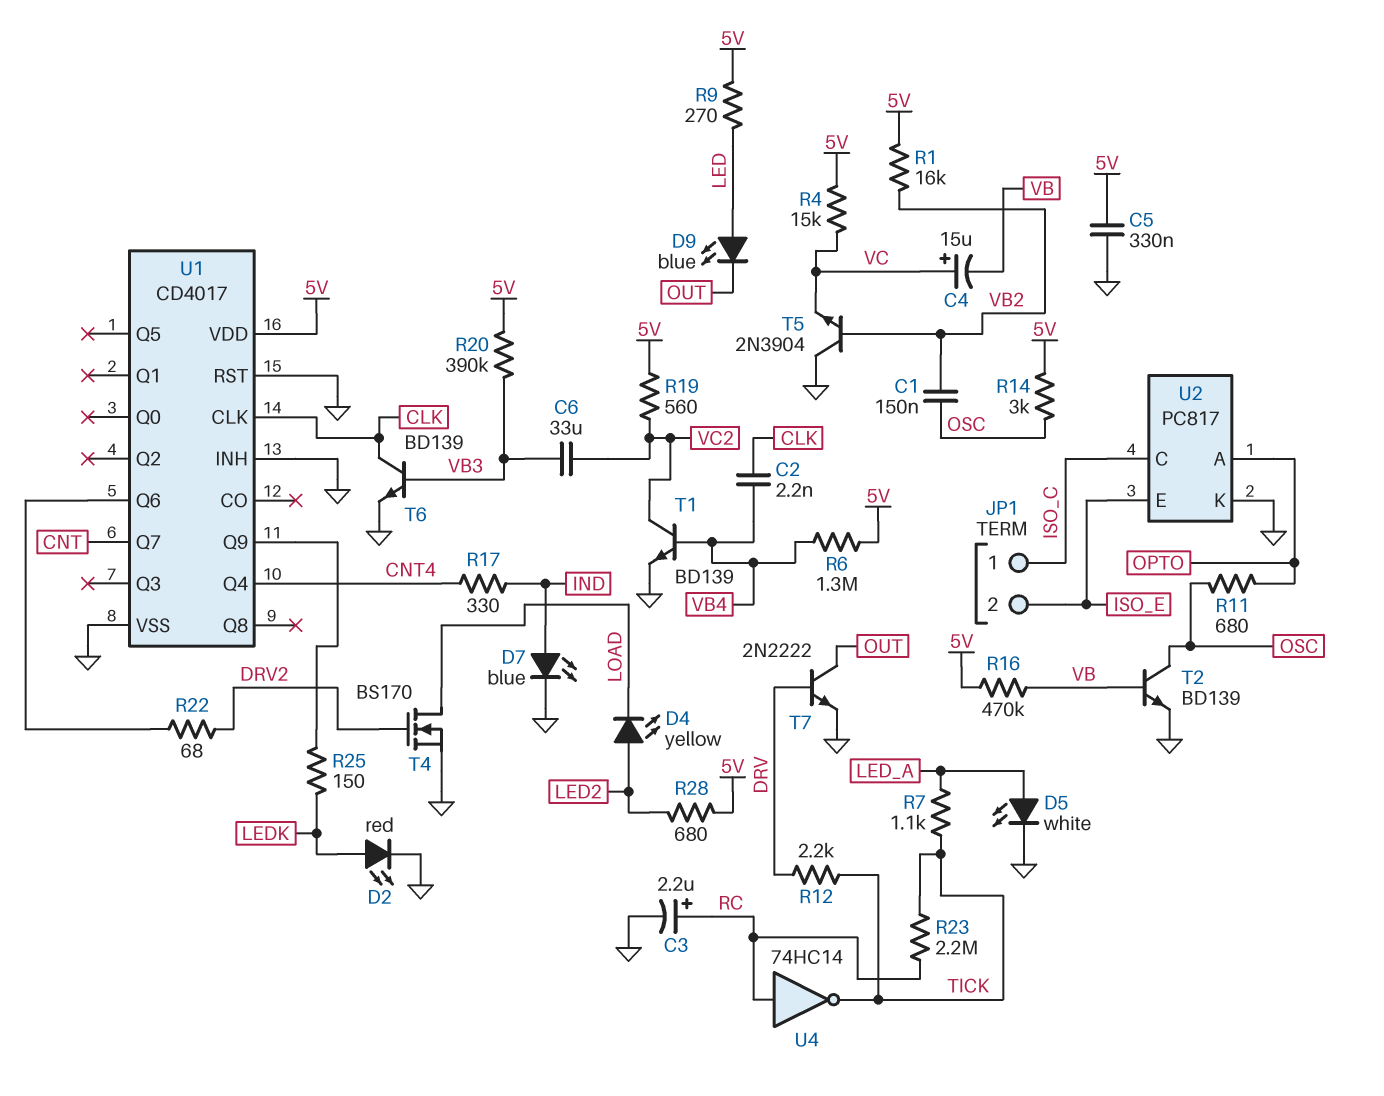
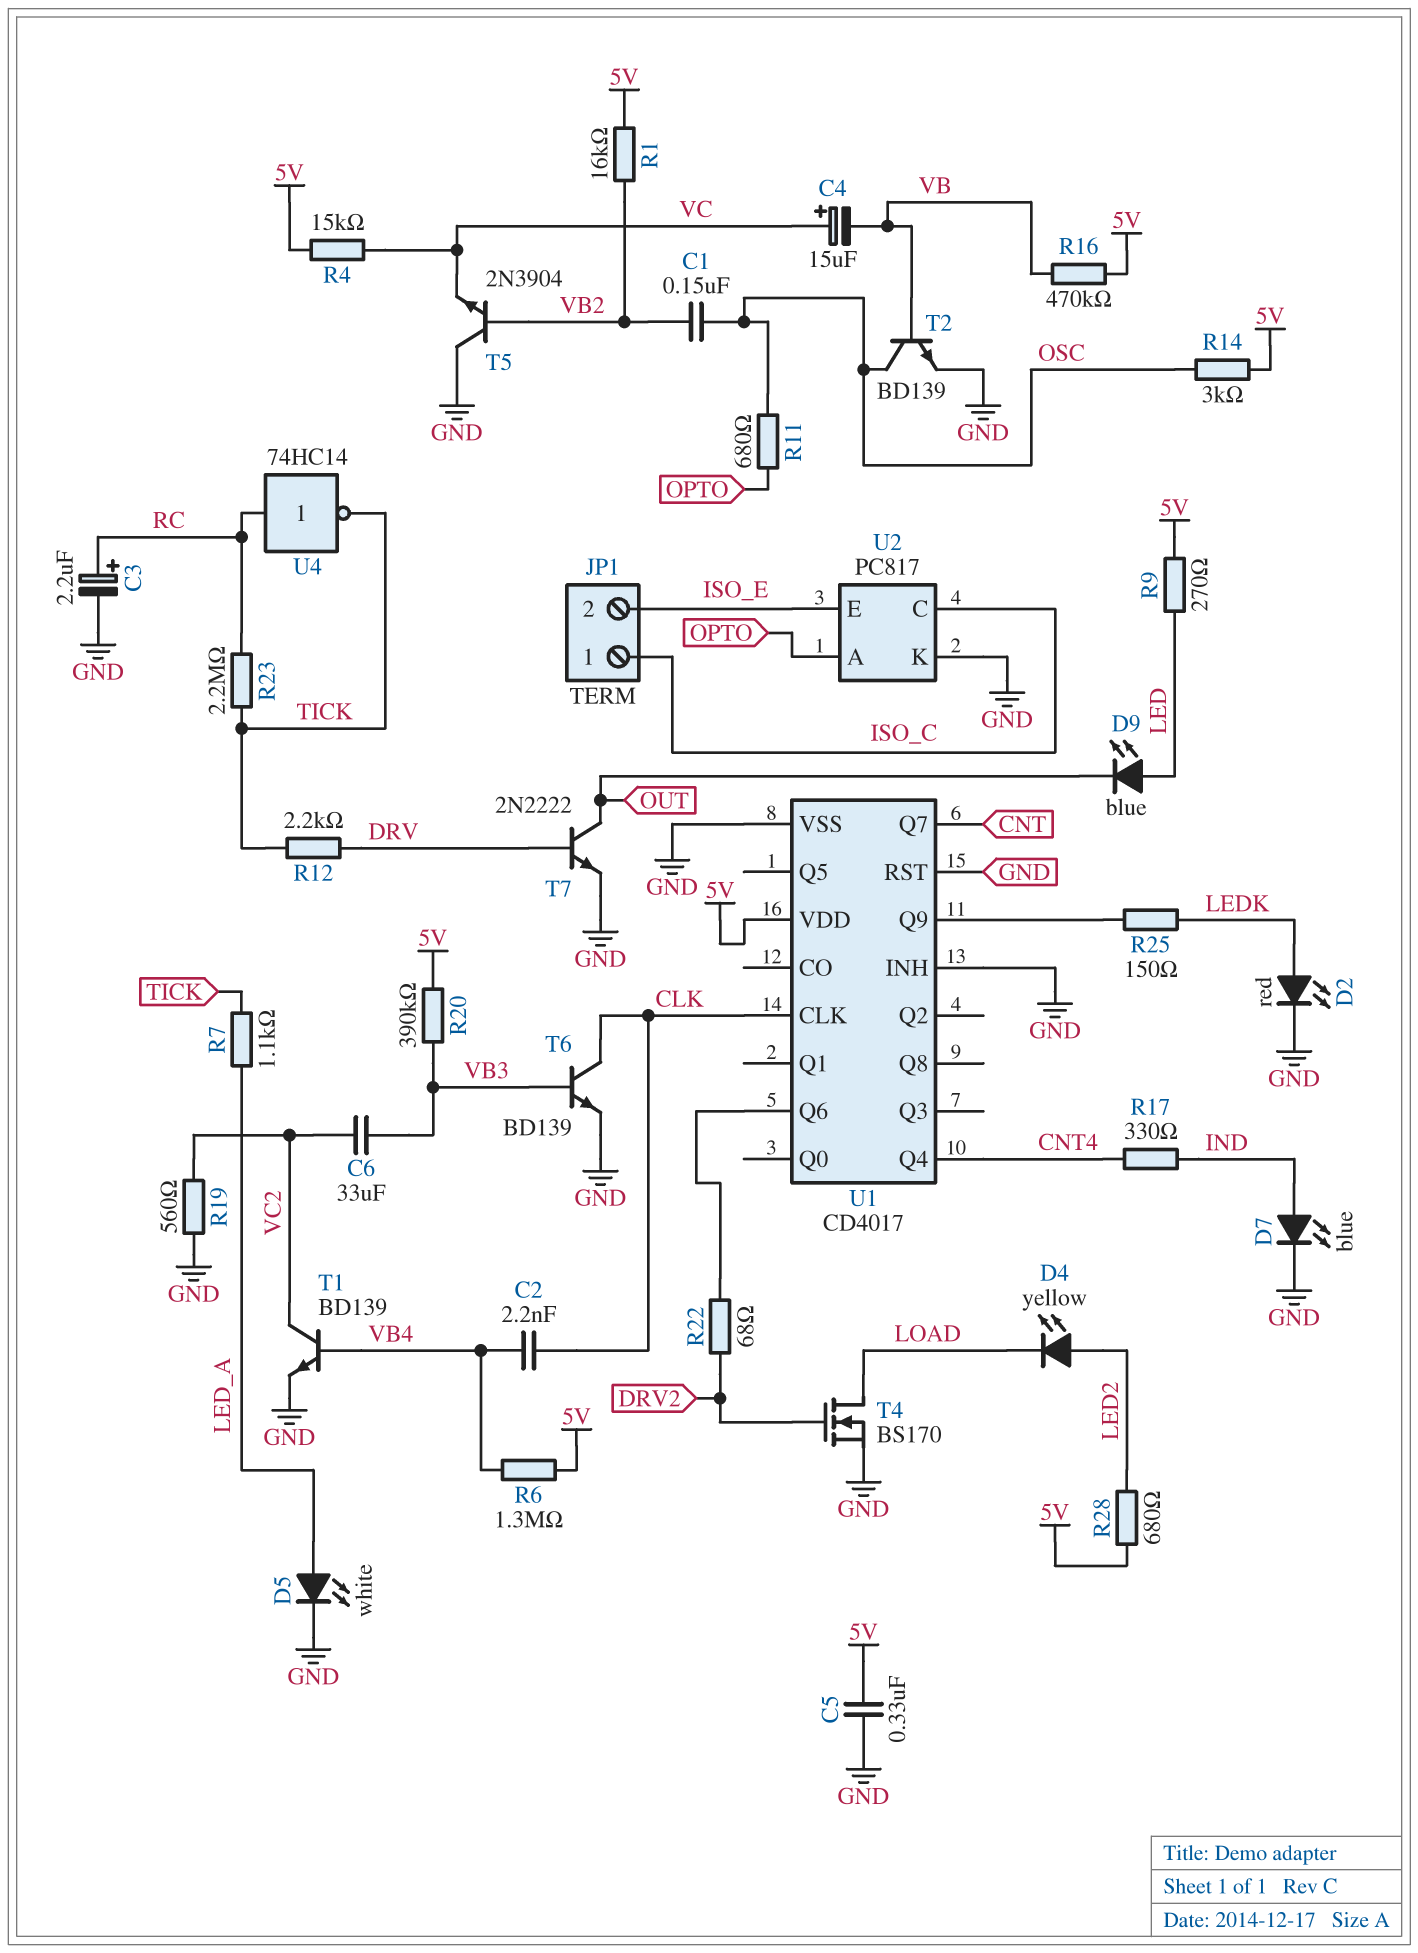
R19: 560 (5V, VC2) -> 560 (GND, VC2)

